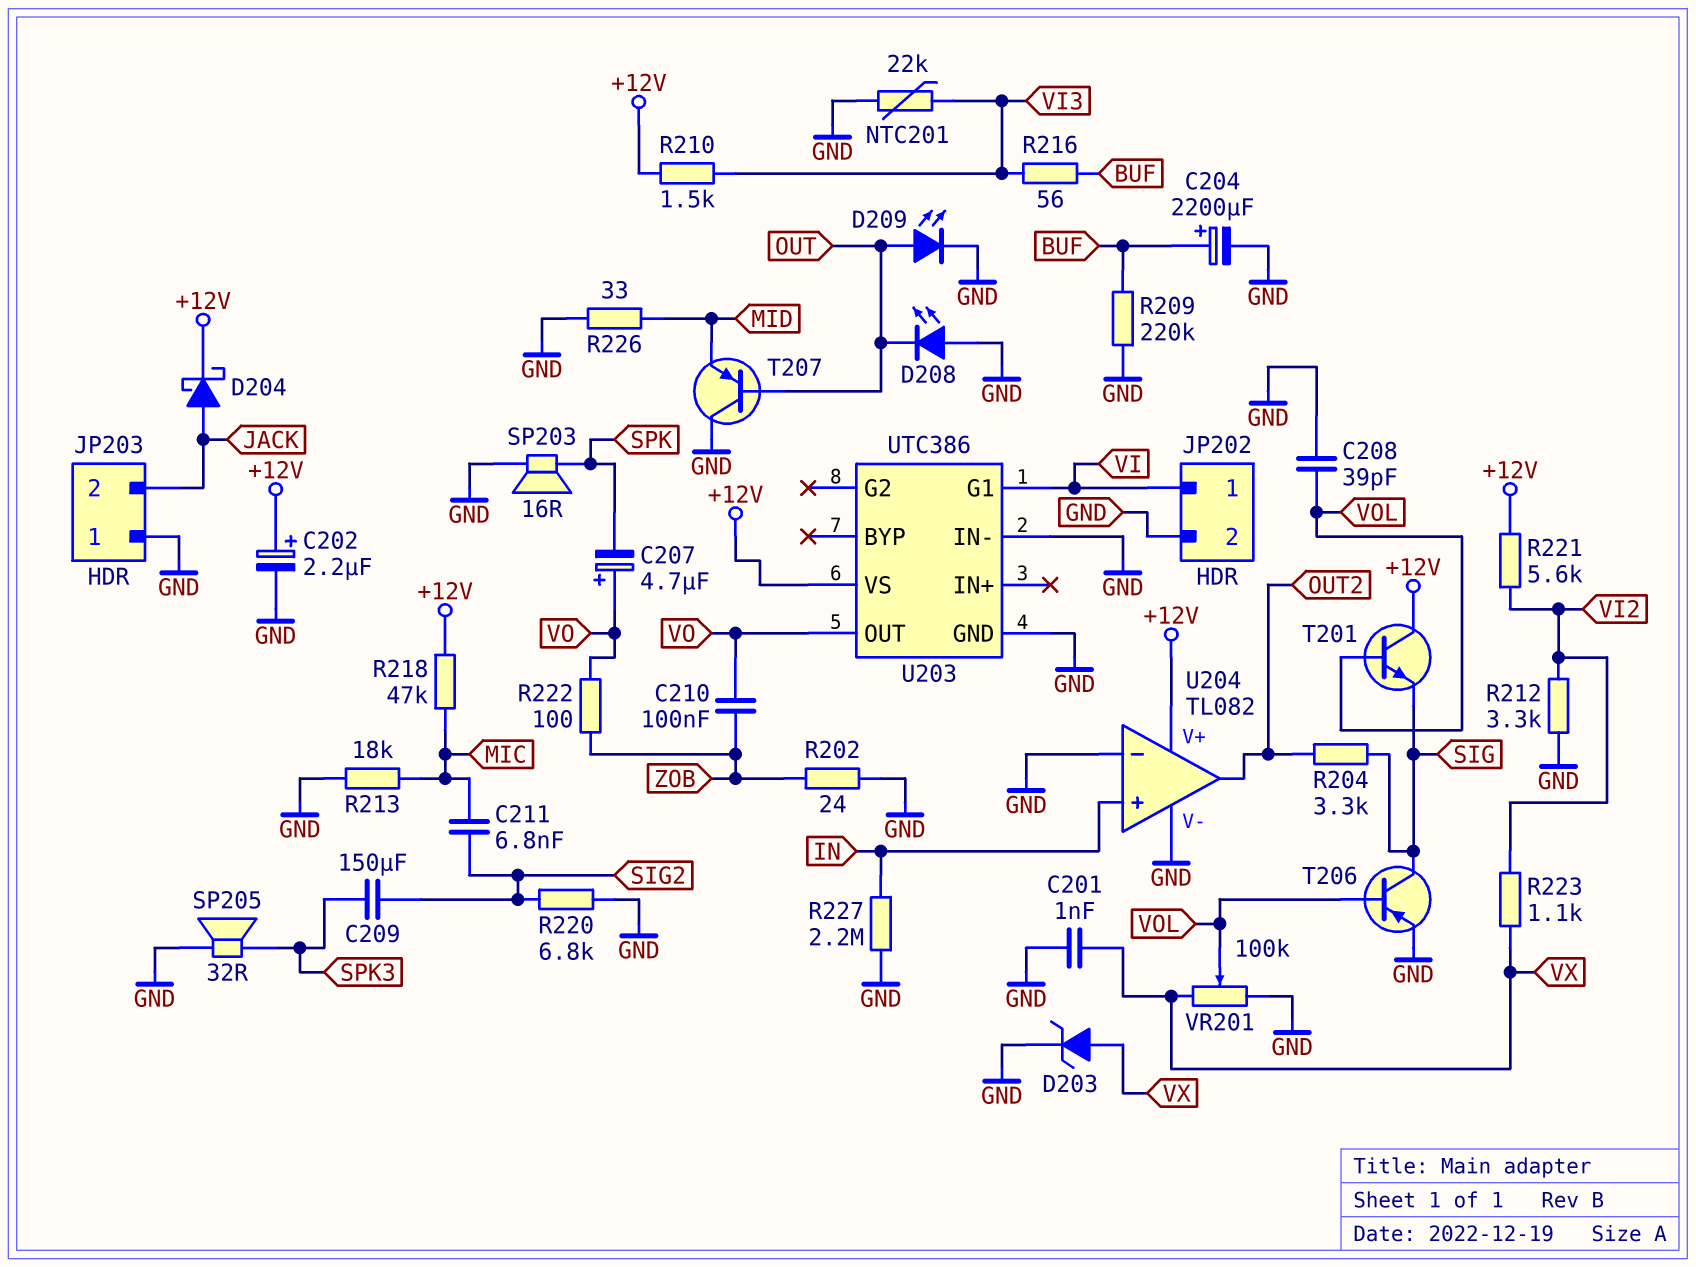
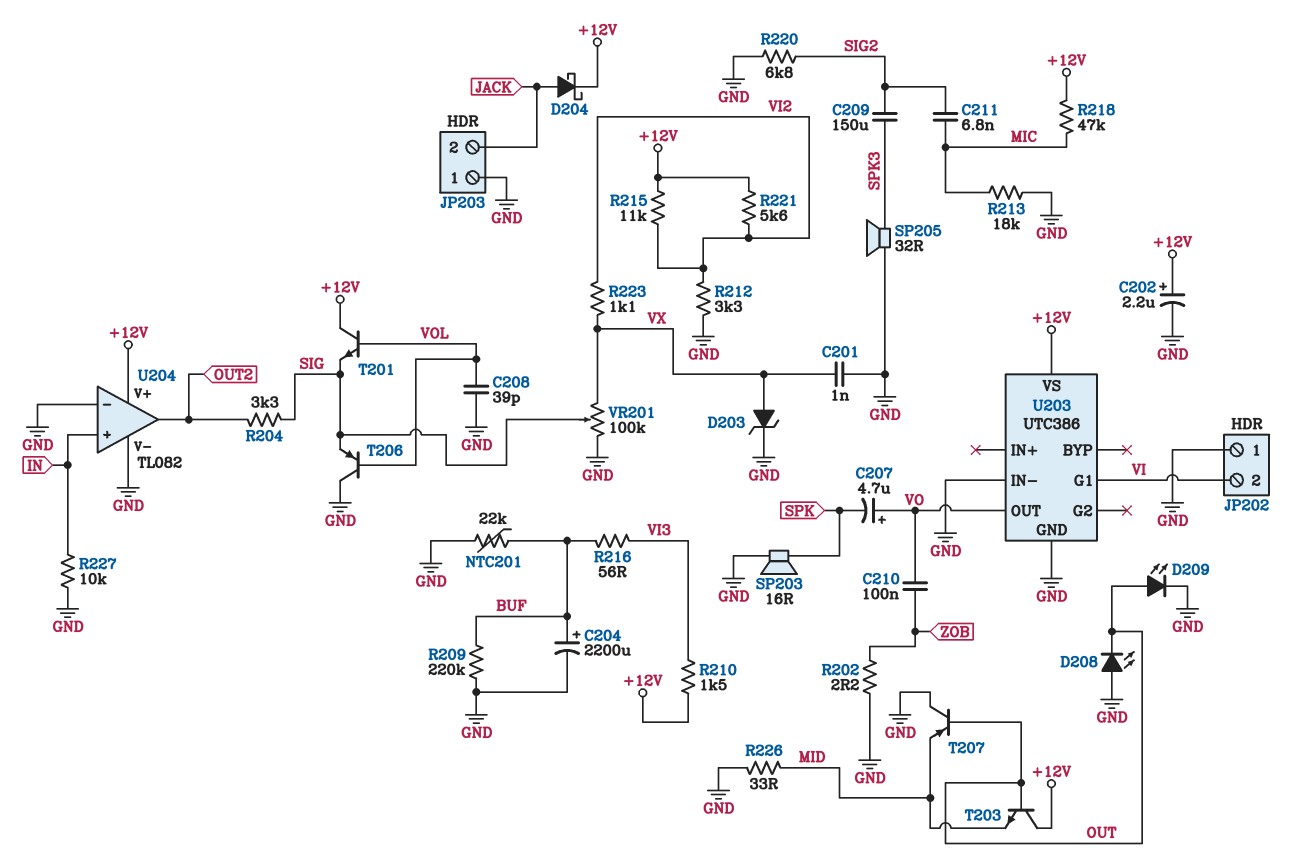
JP202 pin 1: VI -> GND
JP202 pin 2: GND -> VI
NTC201: 22k (GND, VI3) -> 22k (BUF, GND)
R202: 24 (GND, ZOB) -> 2.2 (GND, ZOB)
R215: none -> 11k (+12V, VI2)
R222: 100 (VO, ZOB) -> none
R227: 2.2M (GND, IN) -> 10k (GND, IN)
T203: none -> NPN (B OUT, C +12V, E MID)
T206: PNP (B VOL, C SIG, E GND) -> PNP (B VOL, C GND, E SIG)
VR201: 100k (GND, VX, wiper VOL) -> 100k (GND, VX, wiper SIG)

